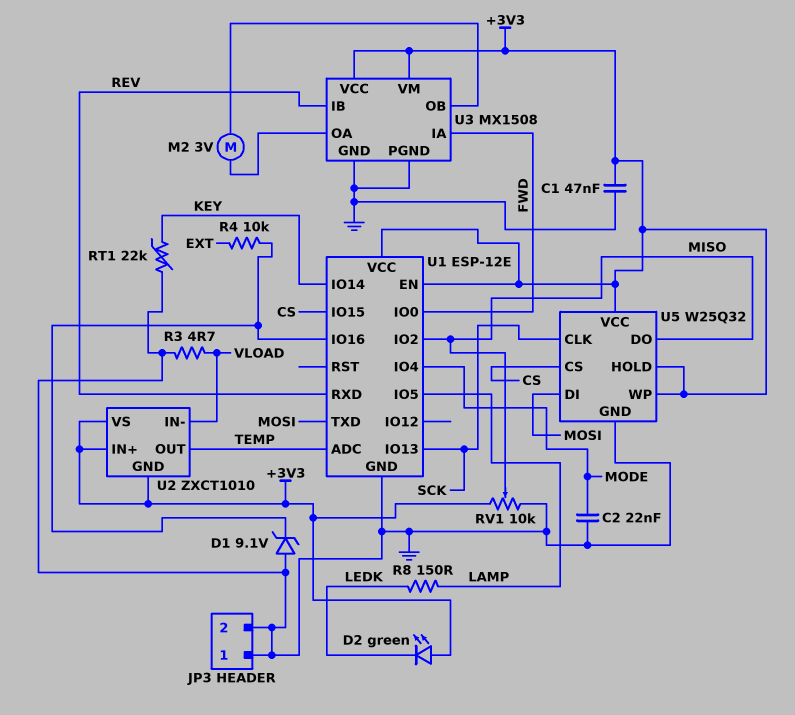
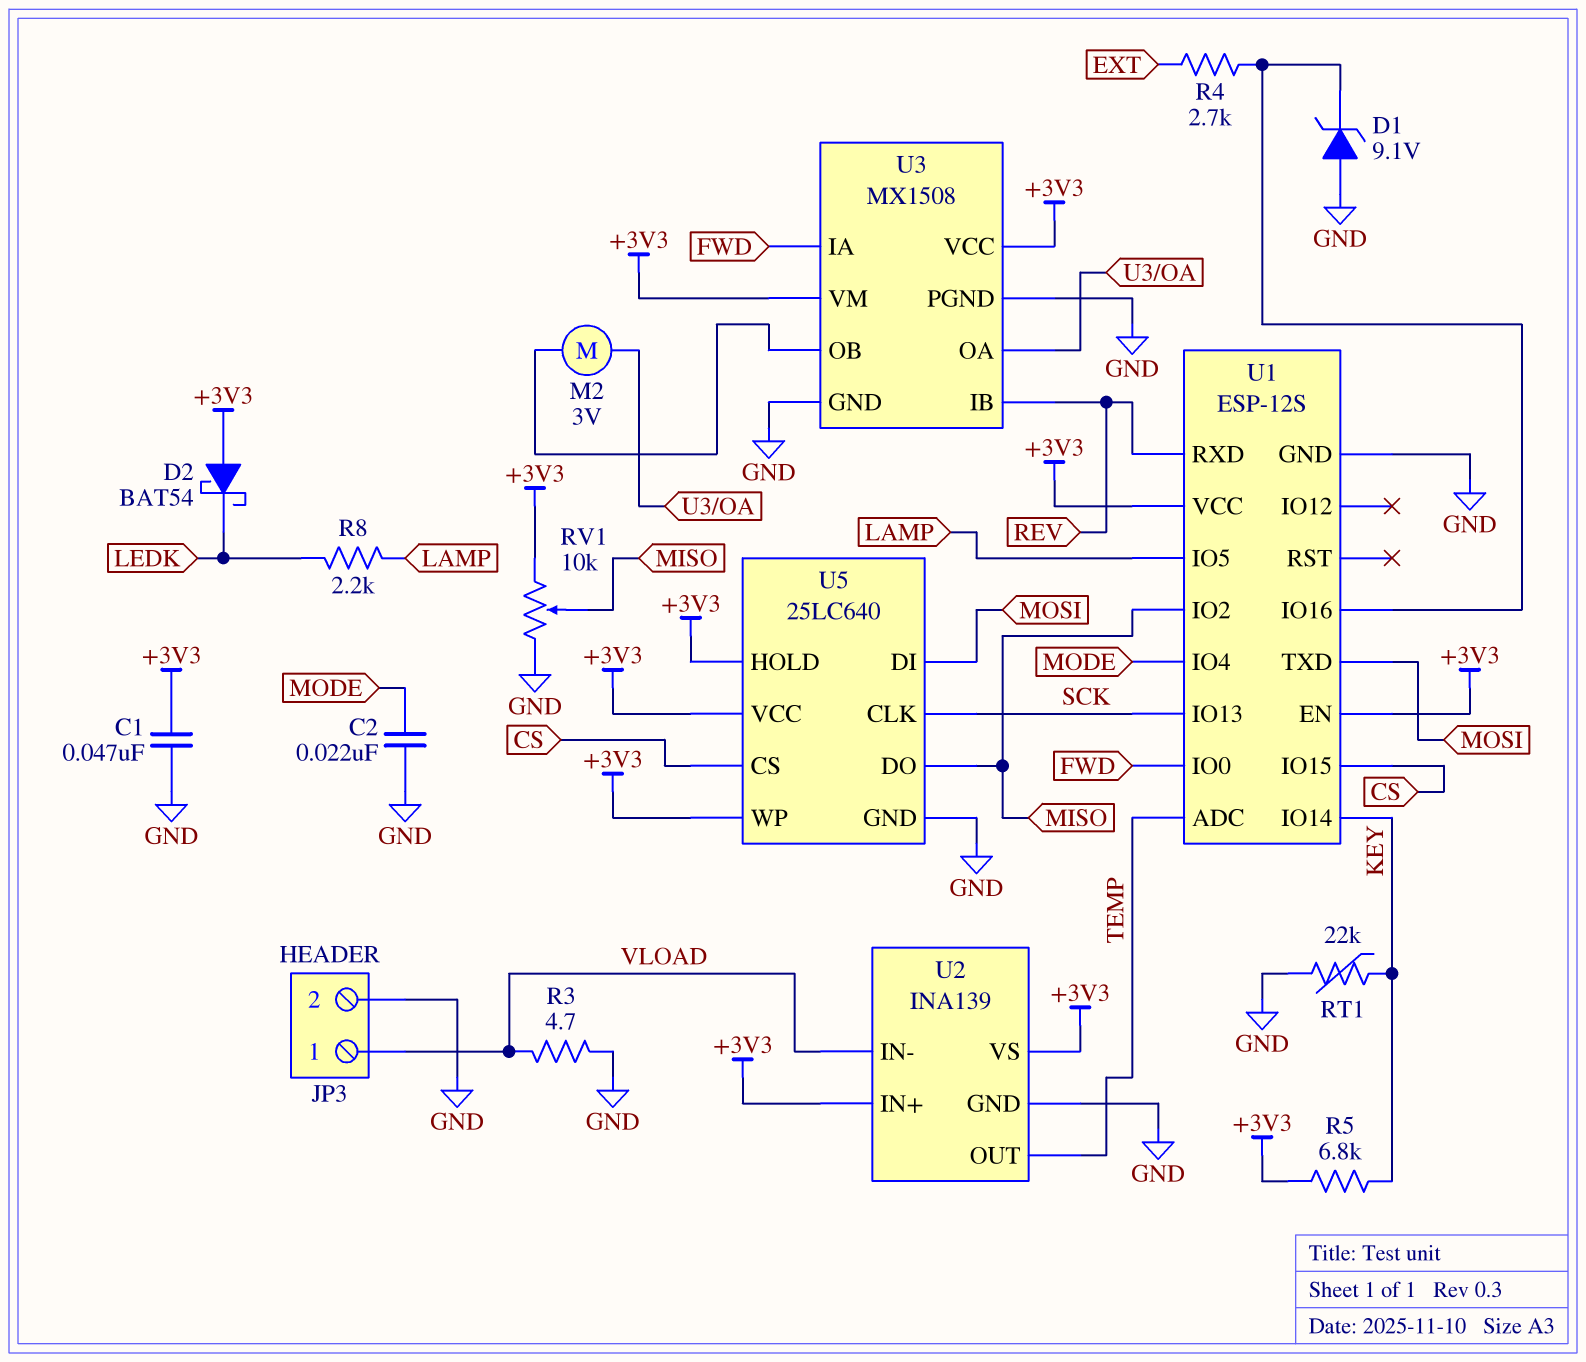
D2: LED green (A +3V3, K LEDK) -> schottky BAT54 (A +3V3, K LEDK)
JP3 pin 1: GND -> VLOAD
R4: 10k (EXT, U1/IO16) -> 2.7k (EXT, U1/IO16)
R5: none -> 6.8k (+3V3, KEY)
R8: 150 (LAMP, LEDK) -> 2.2k (LAMP, LEDK)
U1: ESP-12E -> ESP-12S
U2: ZXCT1010 -> INA139
U2 pin GND: +3V3 -> GND
U5: W25Q32 -> 25LC640

